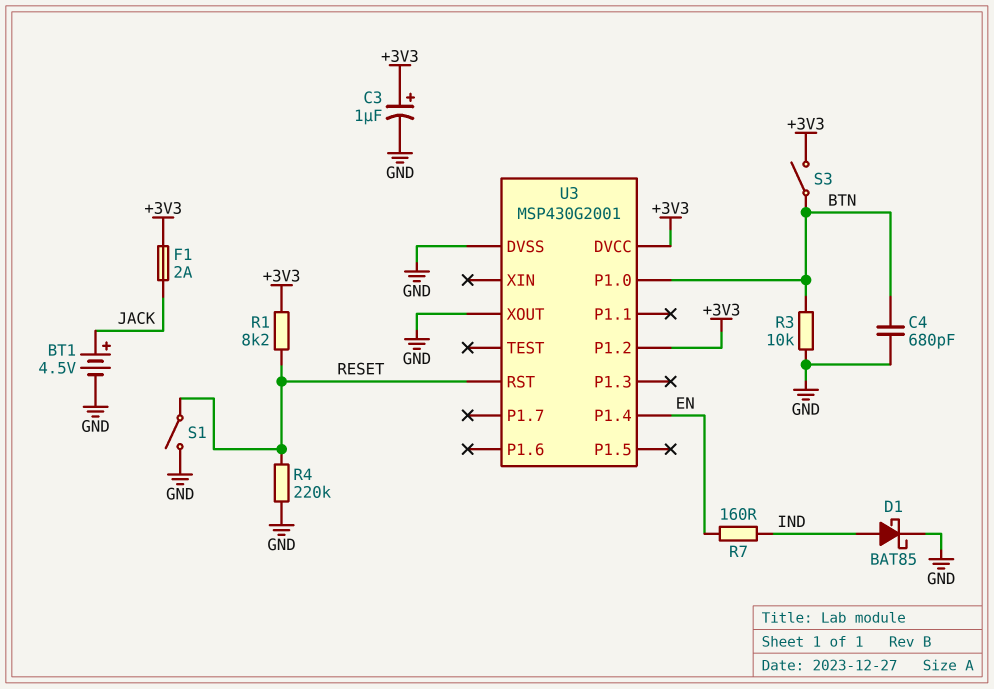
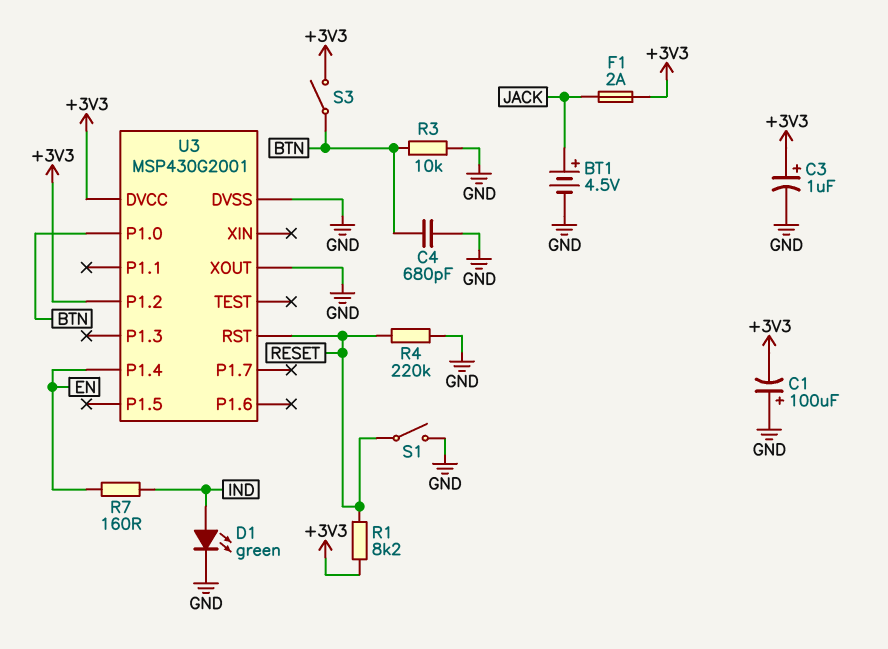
C1: none -> 100uF (plus GND, minus +3V3)
D1: schottky BAT85 (A IND, K GND) -> LED green (A IND, K GND)

